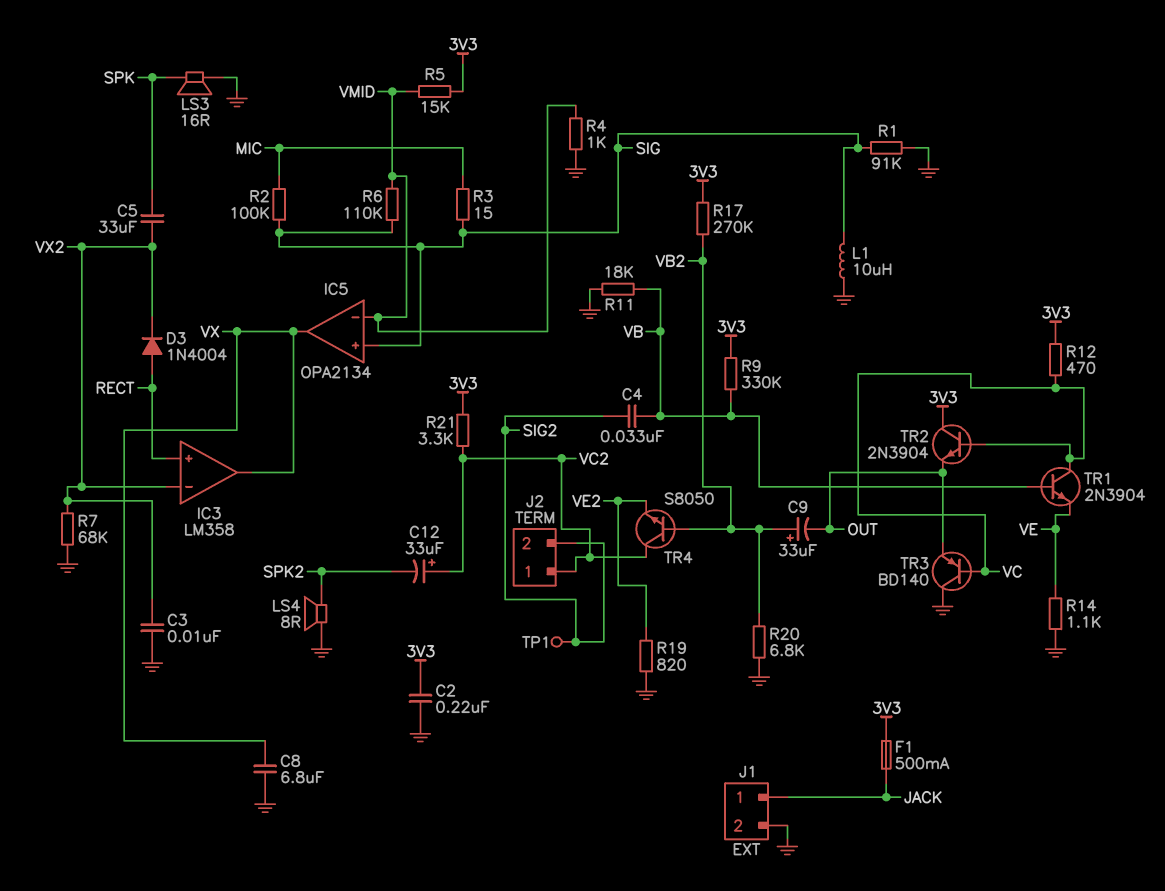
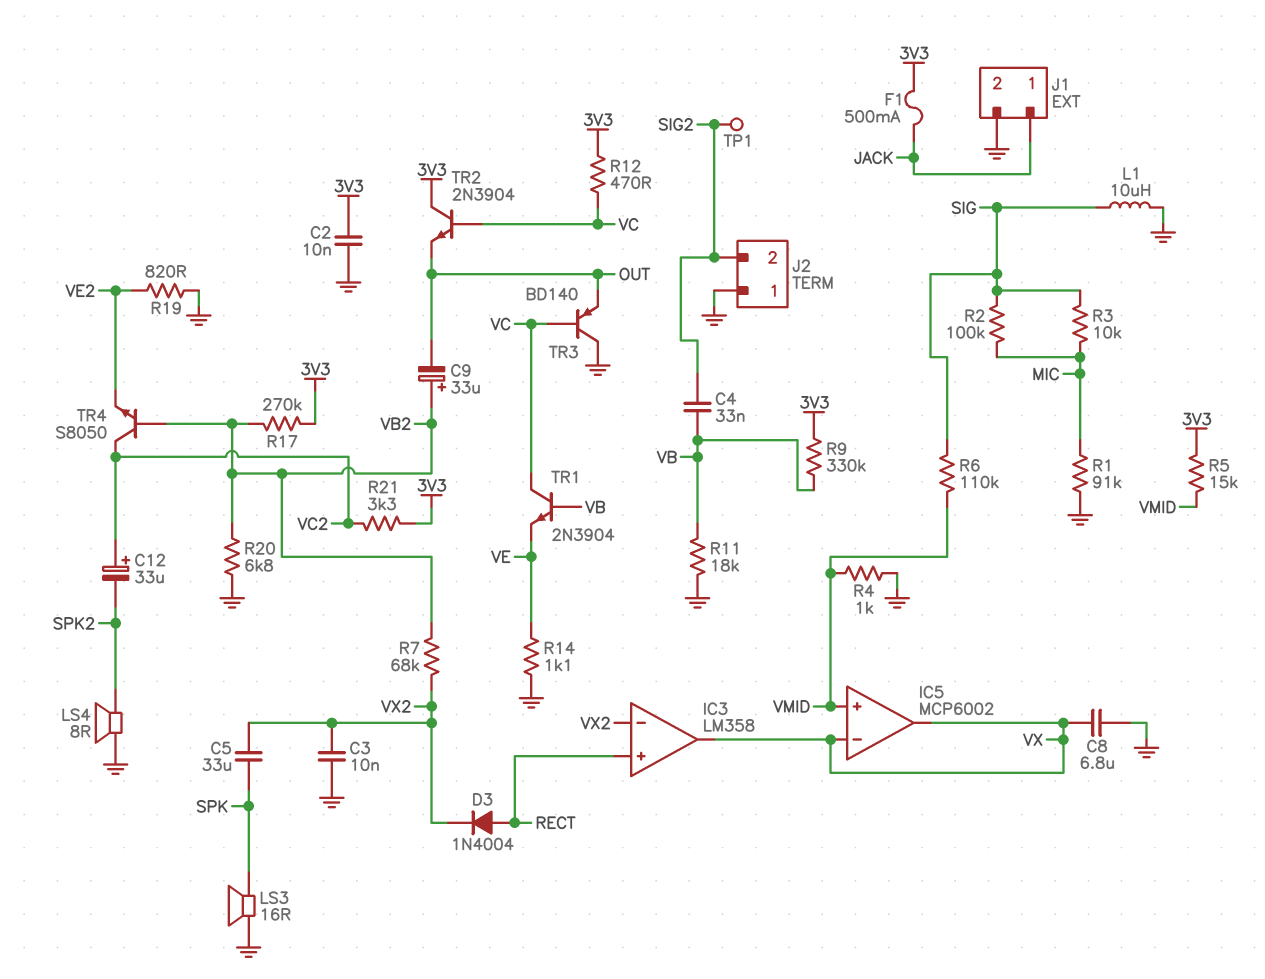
C2: 220nF (3V3, GND) -> 10nF (3V3, GND)
IC5: OPA2134 -> MCP6002
IC5 pin in+: SIG -> VMID
IC5 pin in-: VMID -> VX
J2 pin 1: VC2 -> GND
R1: 91k (GND, SIG) -> 91k (GND, MIC)
R3: 15 (MIC, SIG) -> 10k (MIC, SIG)
R7: 68k (GND, VX2) -> 68k (VB2, VX2)

